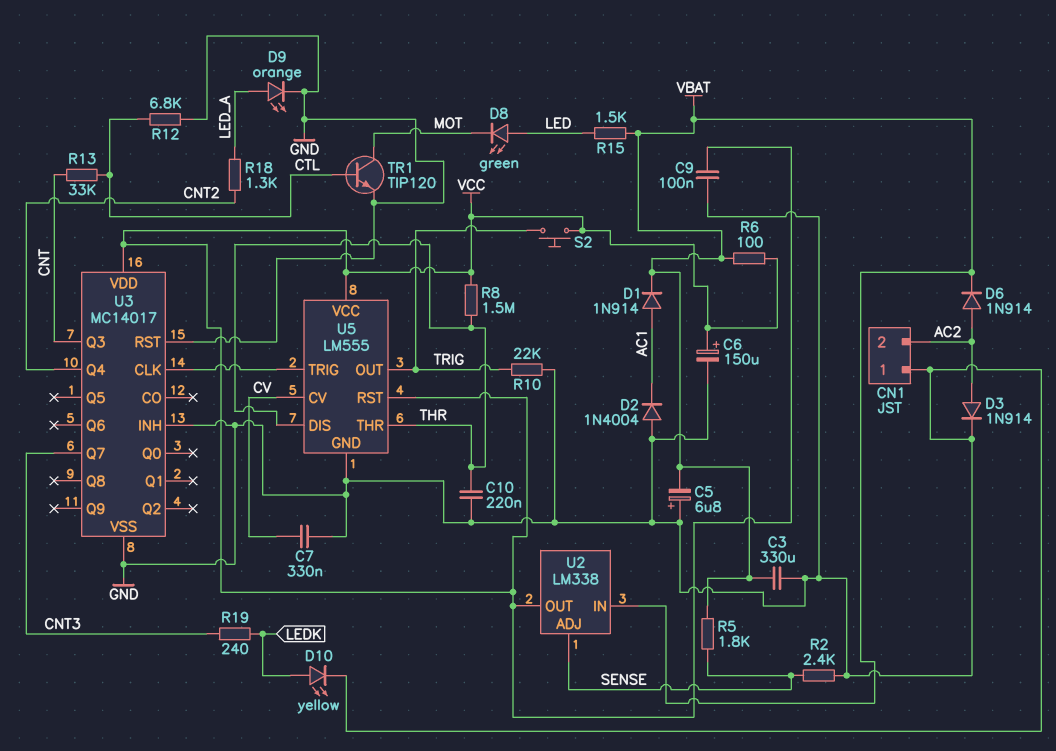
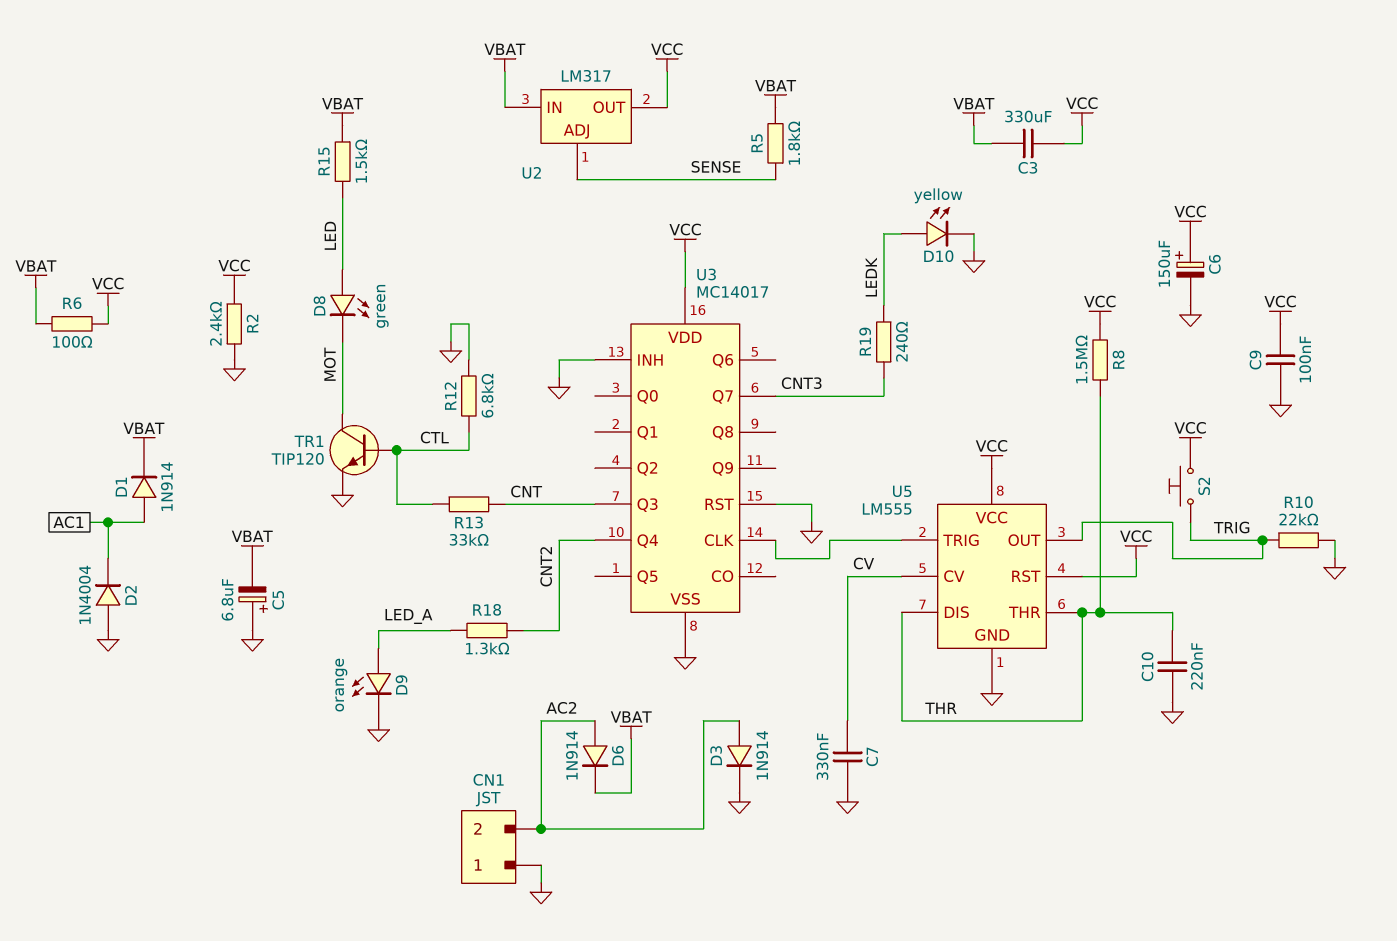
C3: 330uF (GND, VBAT) -> 330uF (VBAT, VCC)
R2: 2.4k (GND, SENSE) -> 2.4k (GND, VCC)
U2: LM338 -> LM317

